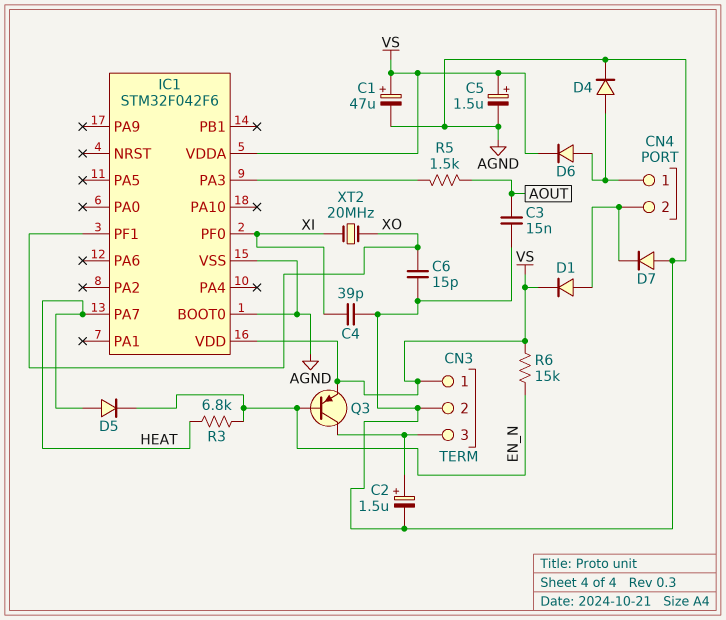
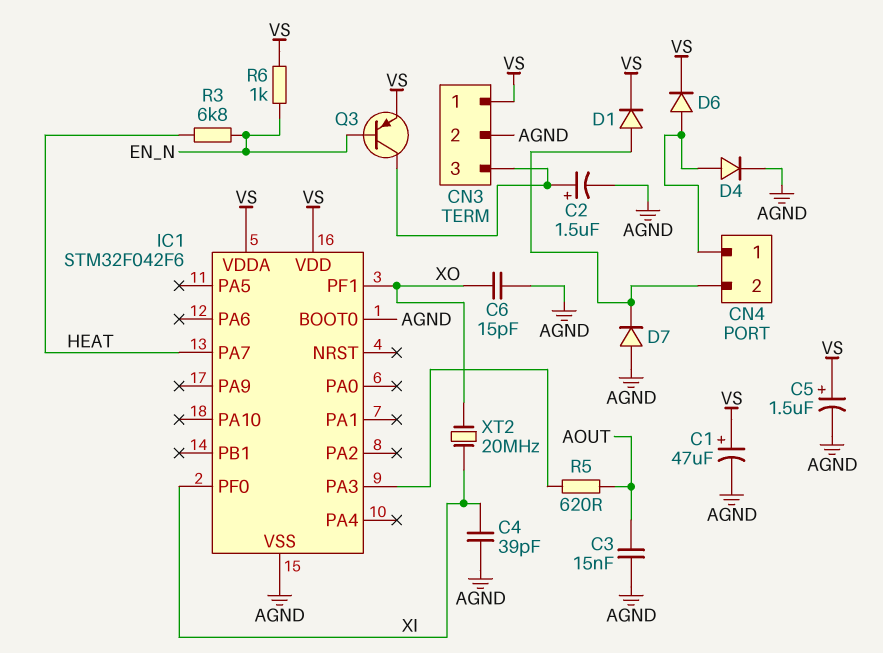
D5: diode (A HEAT, K EN_N) -> none
R5: 1.5k (AOUT, IC1/PA3) -> 620 (AOUT, IC1/PA3)
R6: 15k (EN_N, VS) -> 1k (EN_N, VS)

